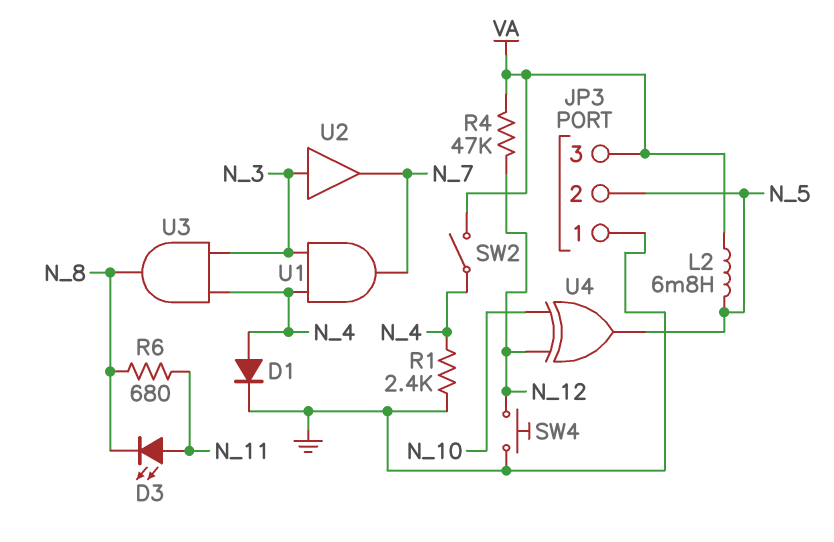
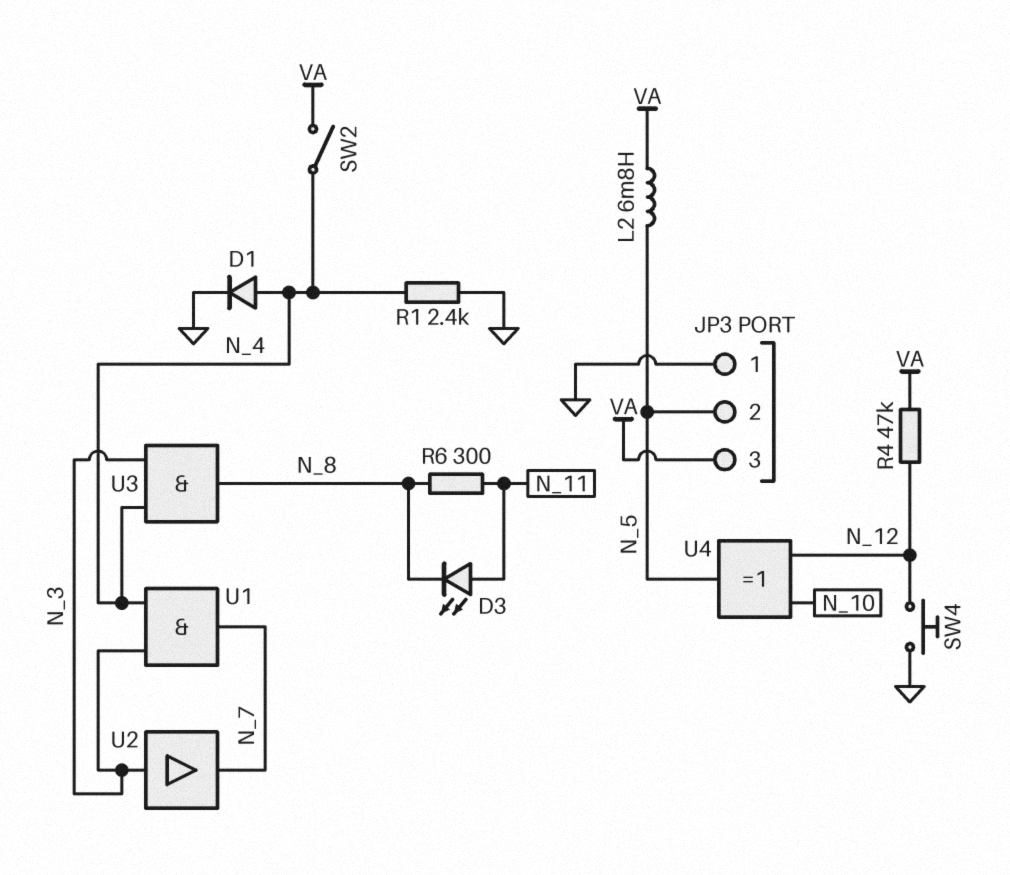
R6: 680 (N_8, N_11) -> 300 (N_8, N_11)

